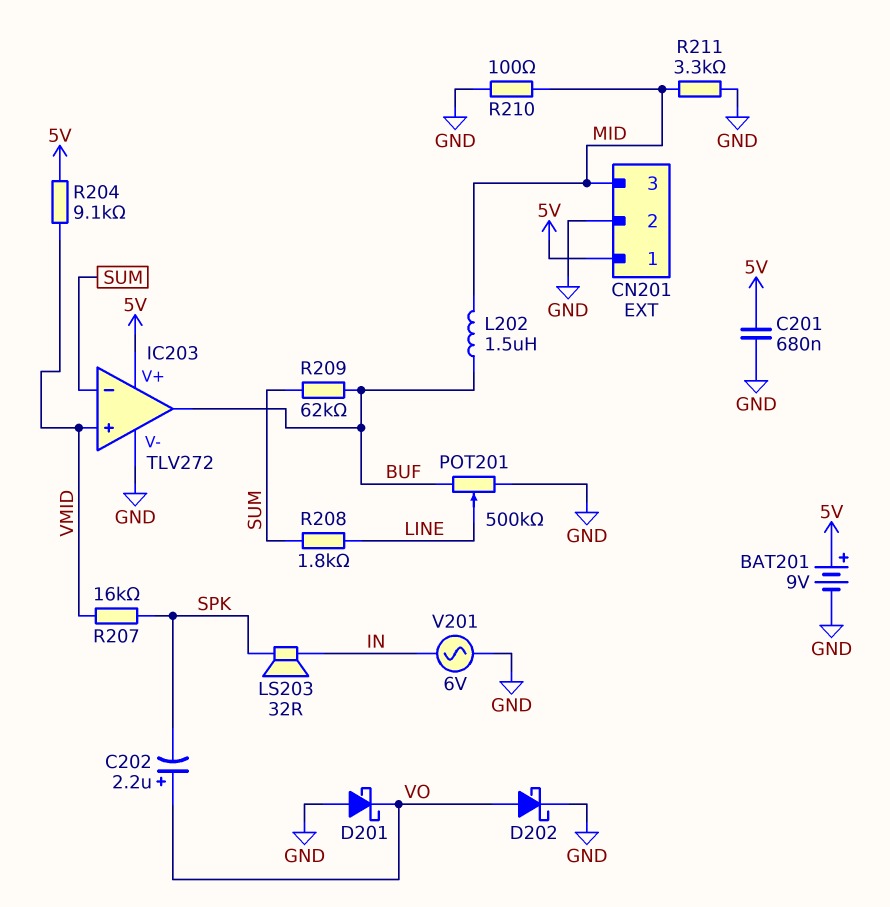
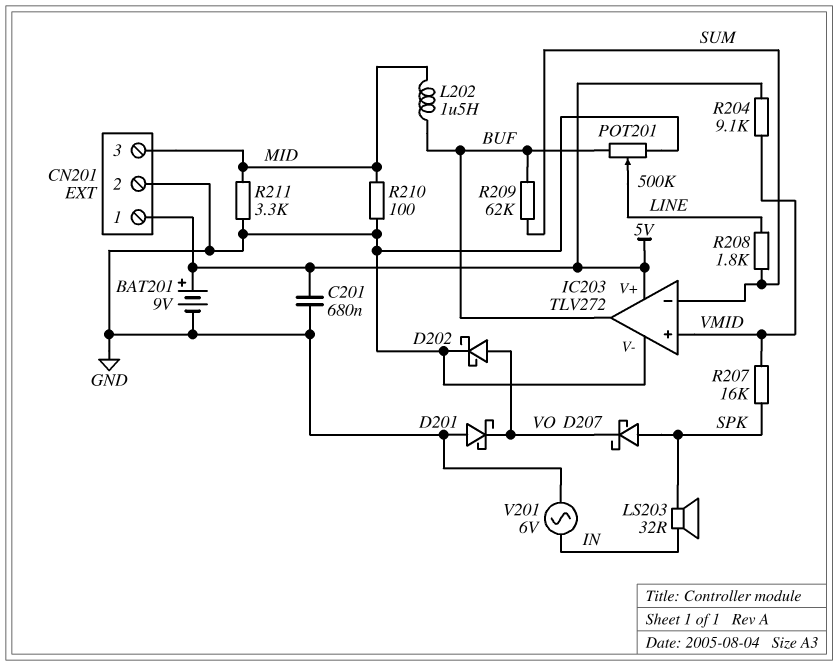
C202: 2.2uF (plus VO, minus SPK) -> none
D207: none -> schottky (A SPK, K VO)

